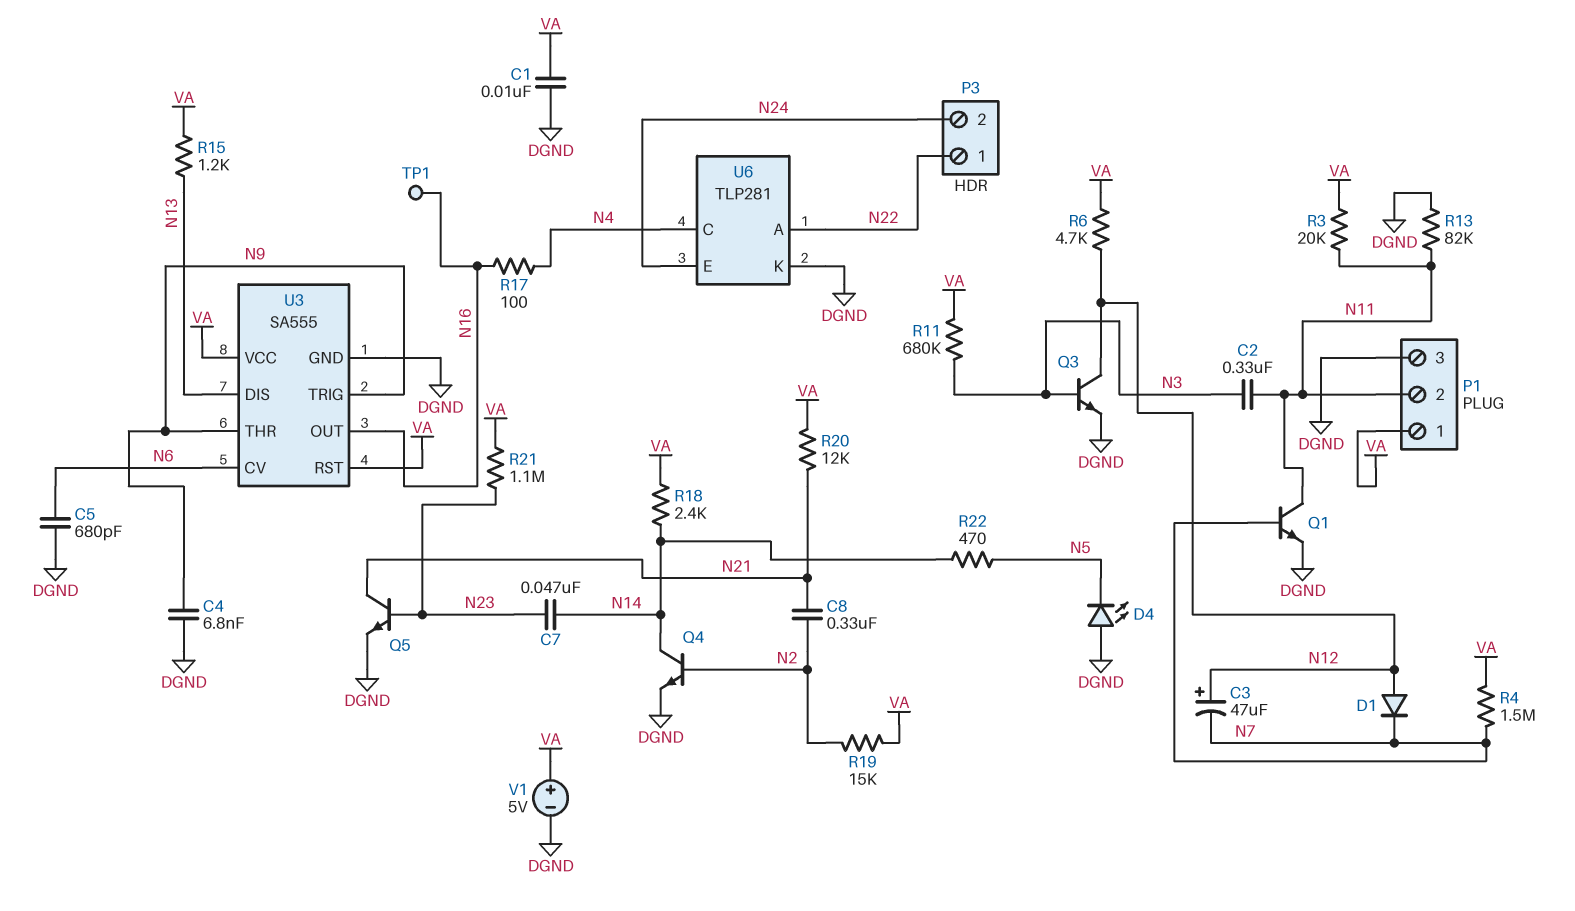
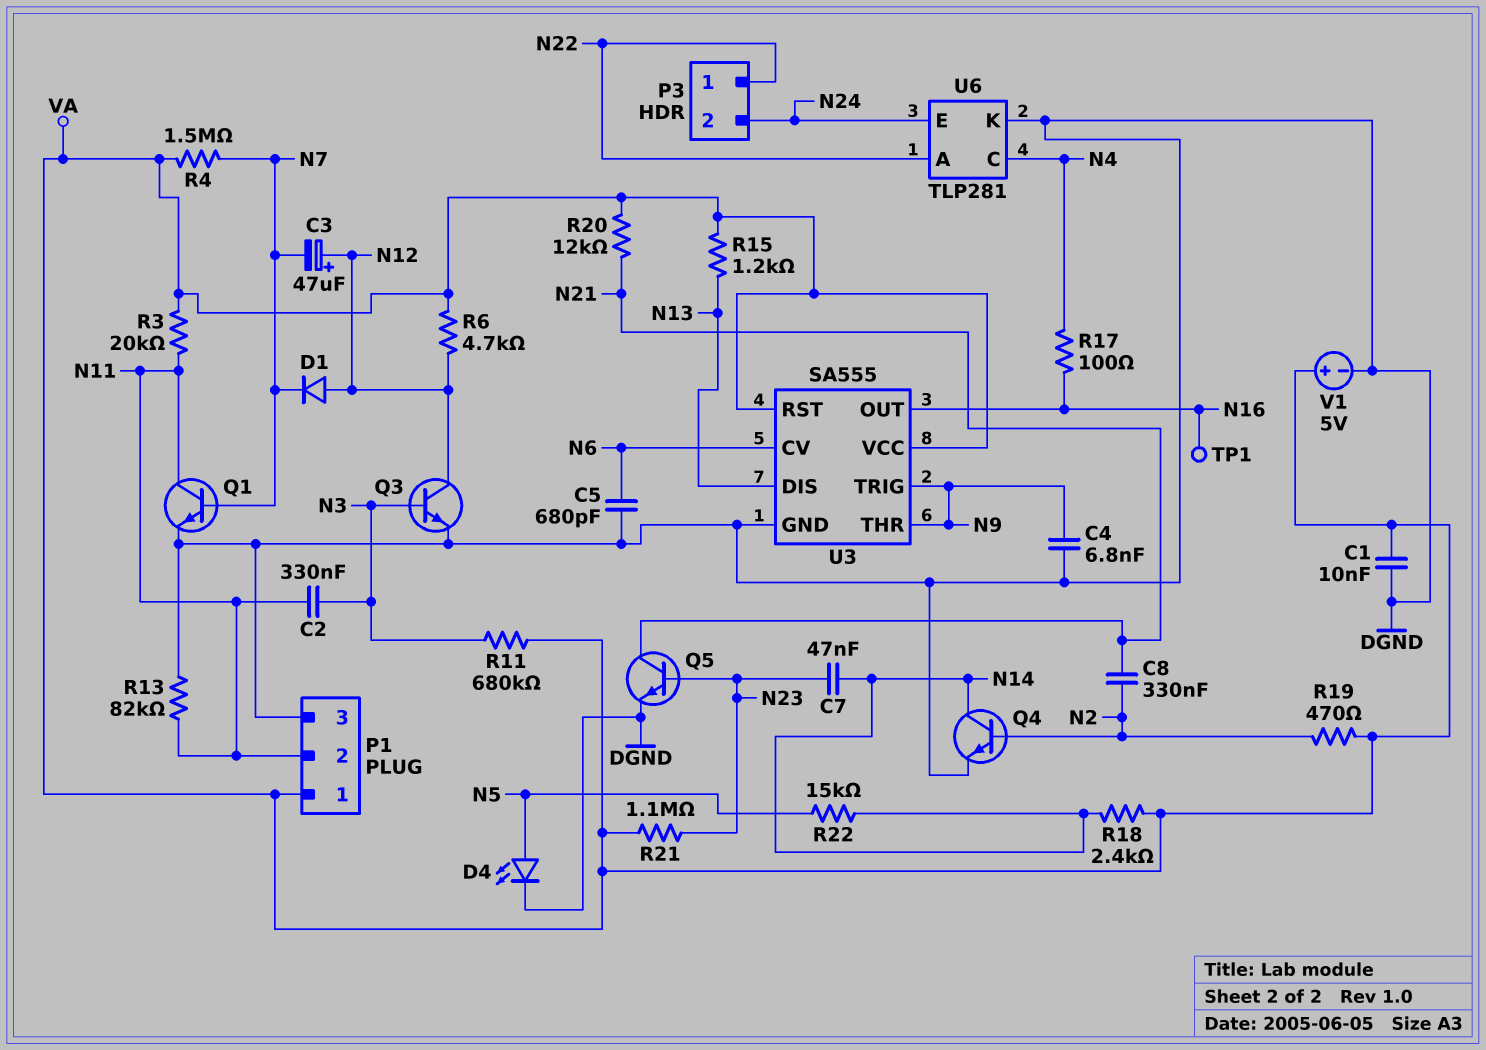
D4: LED (A DGND, K N5) -> LED (A N5, K DGND)
R19: 15k (N2, VA) -> 470 (N2, VA)
R22: 470 (N5, N14) -> 15k (N5, N14)

